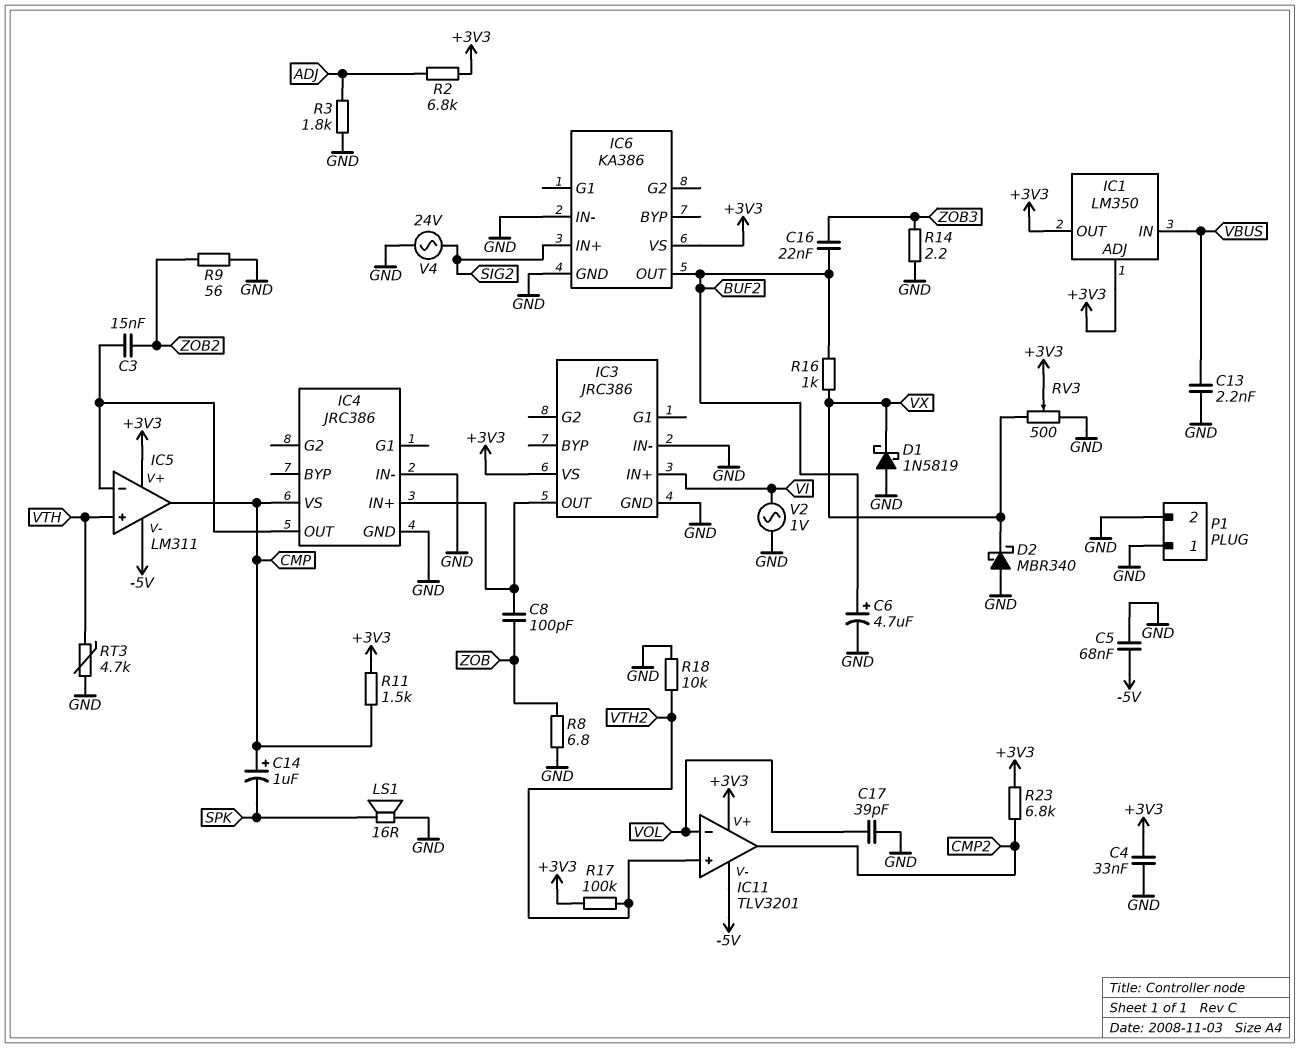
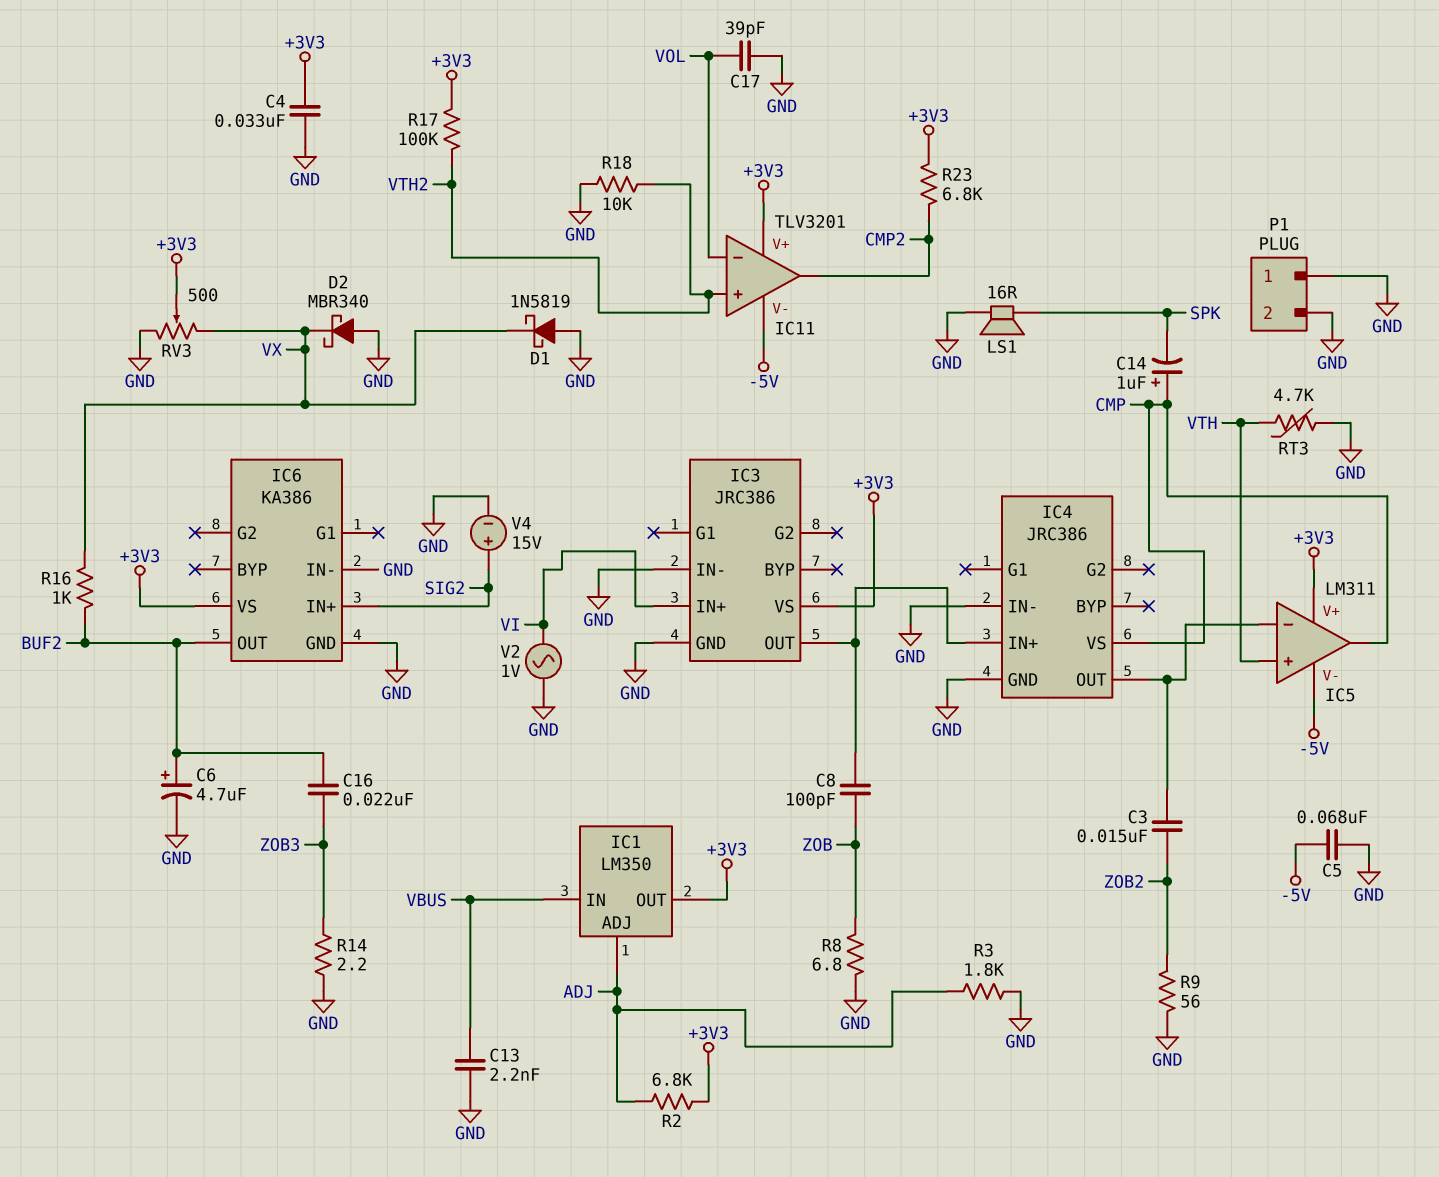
IC1 pin ADJ: +3V3 -> ADJ
R11: 1.5k (+3V3, CMP) -> none
V4: AC 24V (GND, SIG2) -> 15V (plus SIG2, minus GND)

